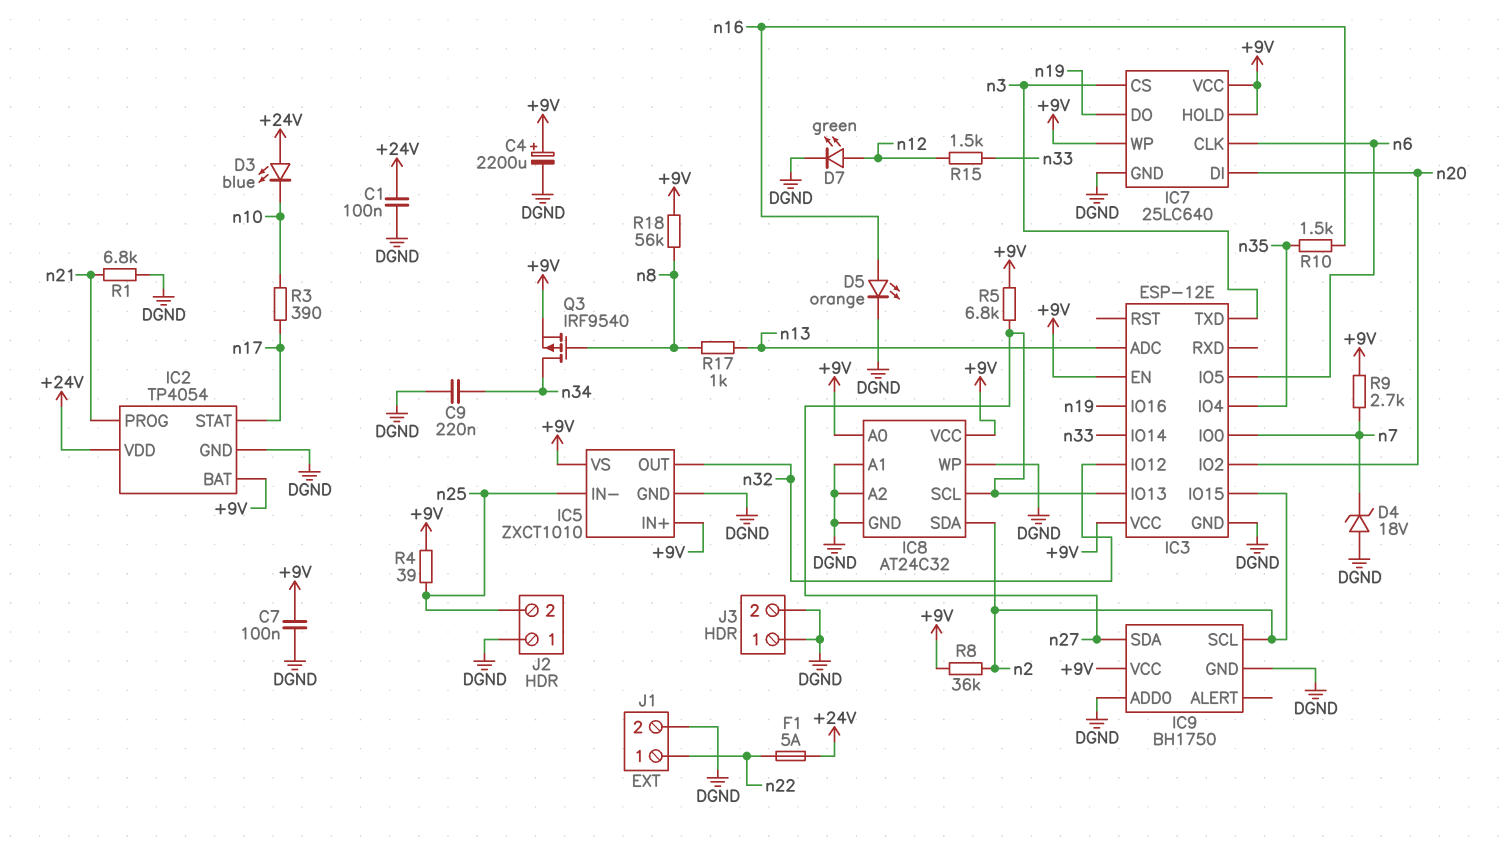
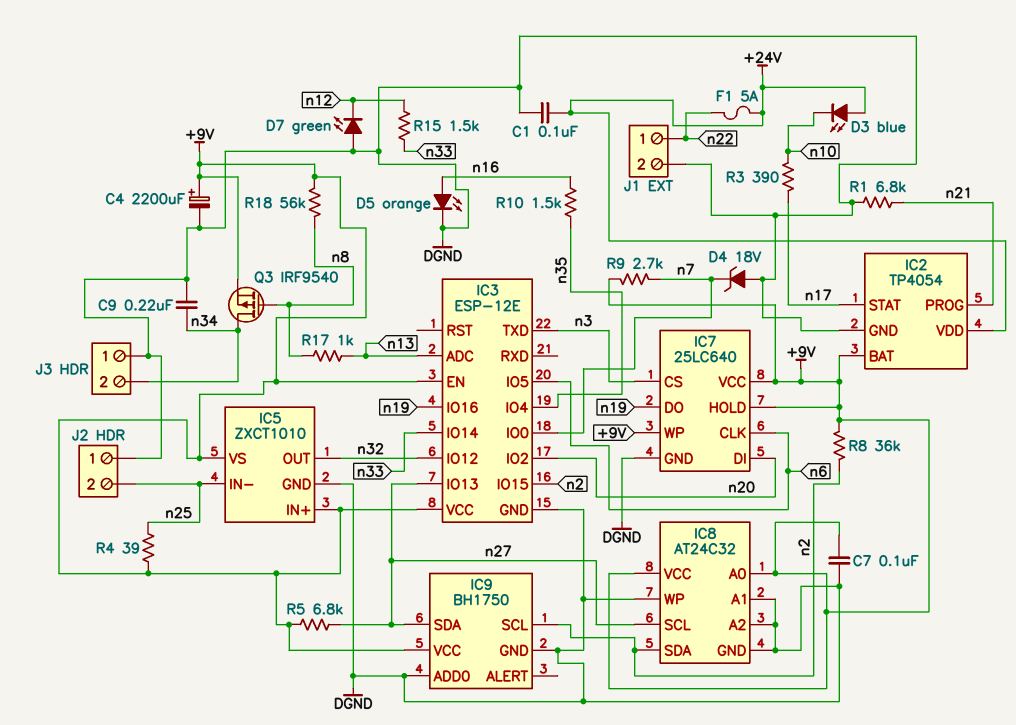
D7: LED green (A n12, K DGND) -> LED green (A DGND, K n12)
J3 pin 2: DGND -> n34

